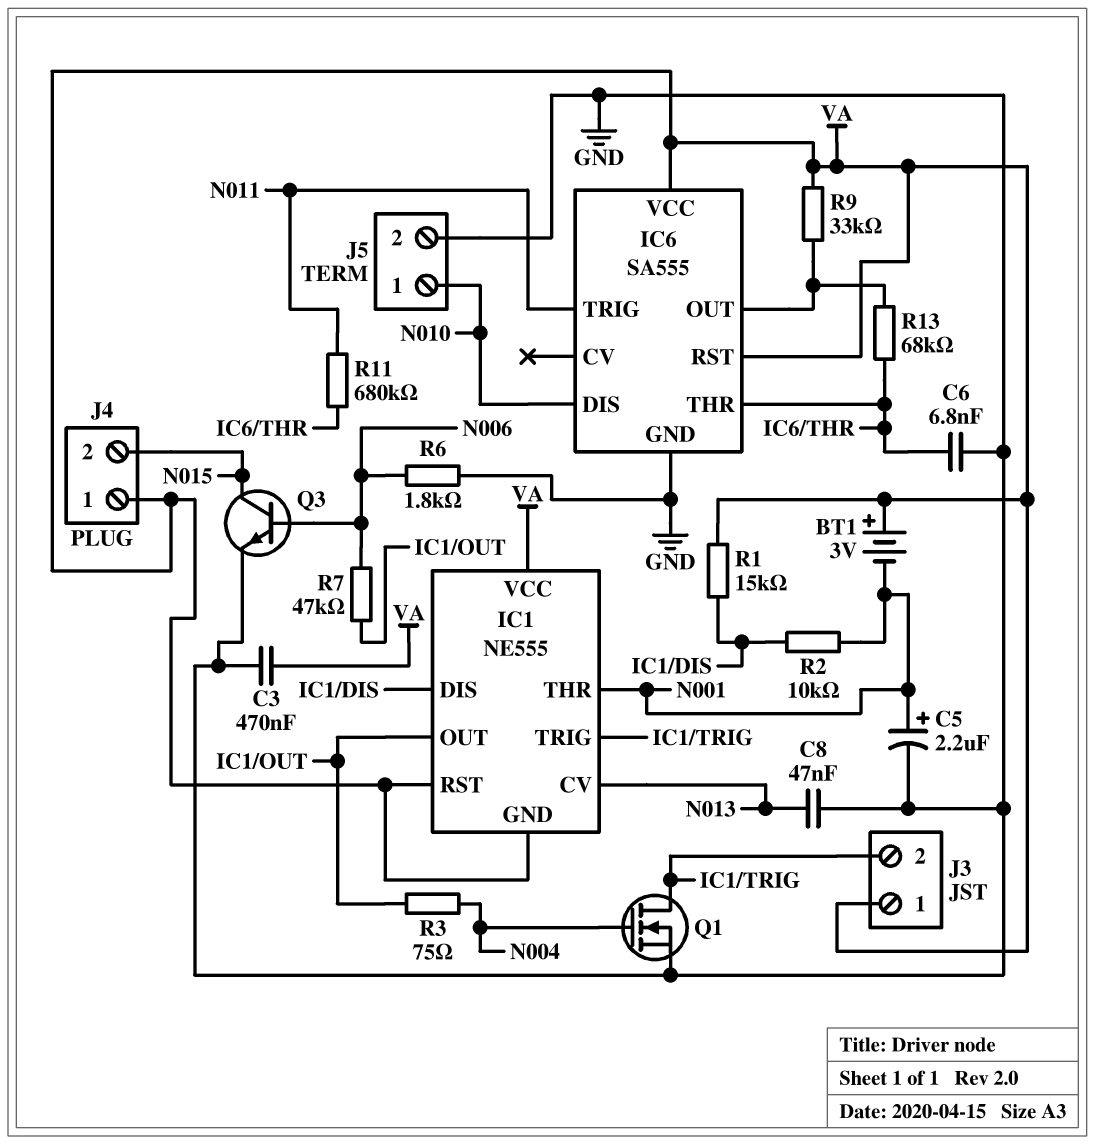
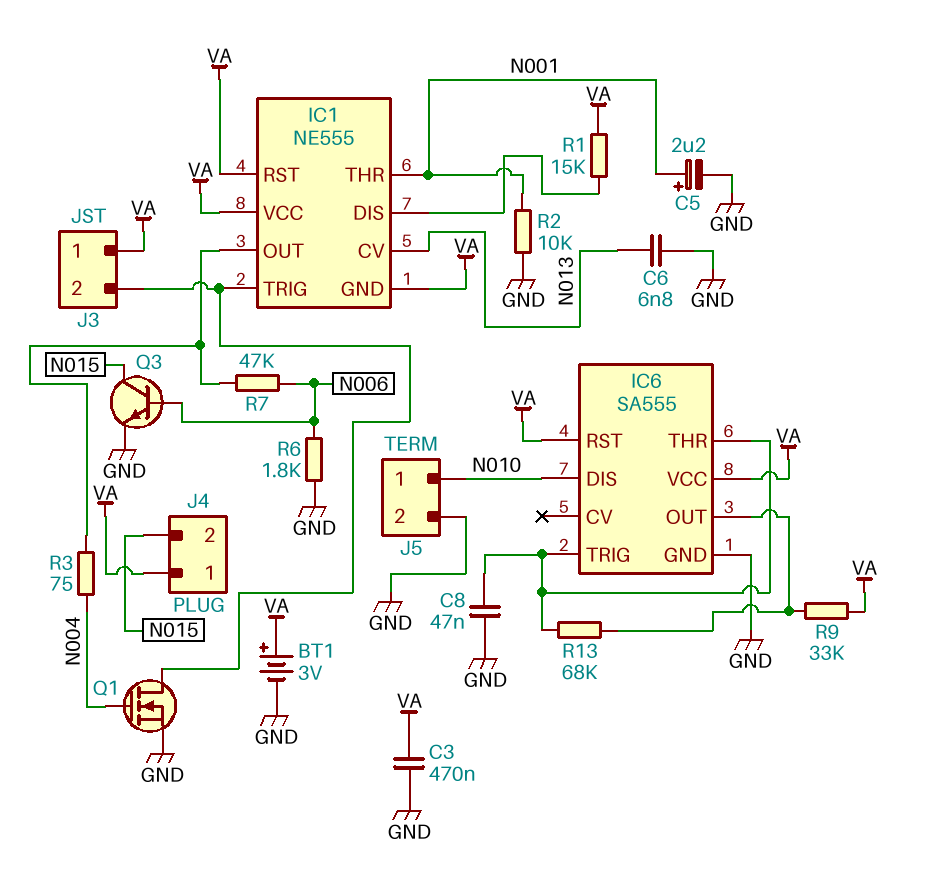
BT1: 3V (plus VA, minus N001) -> 3V (plus VA, minus GND)
C6: 6.8nF (GND, IC6/THR) -> 6.8nF (GND, N013)
C8: 47nF (GND, N013) -> 47nF (GND, IC6/THR)
IC6 pin TRIG: N011 -> IC6/THR
R2: 10k (IC1/DIS, N001) -> 10k (GND, N001)
R11: 680k (IC6/THR, N011) -> none

